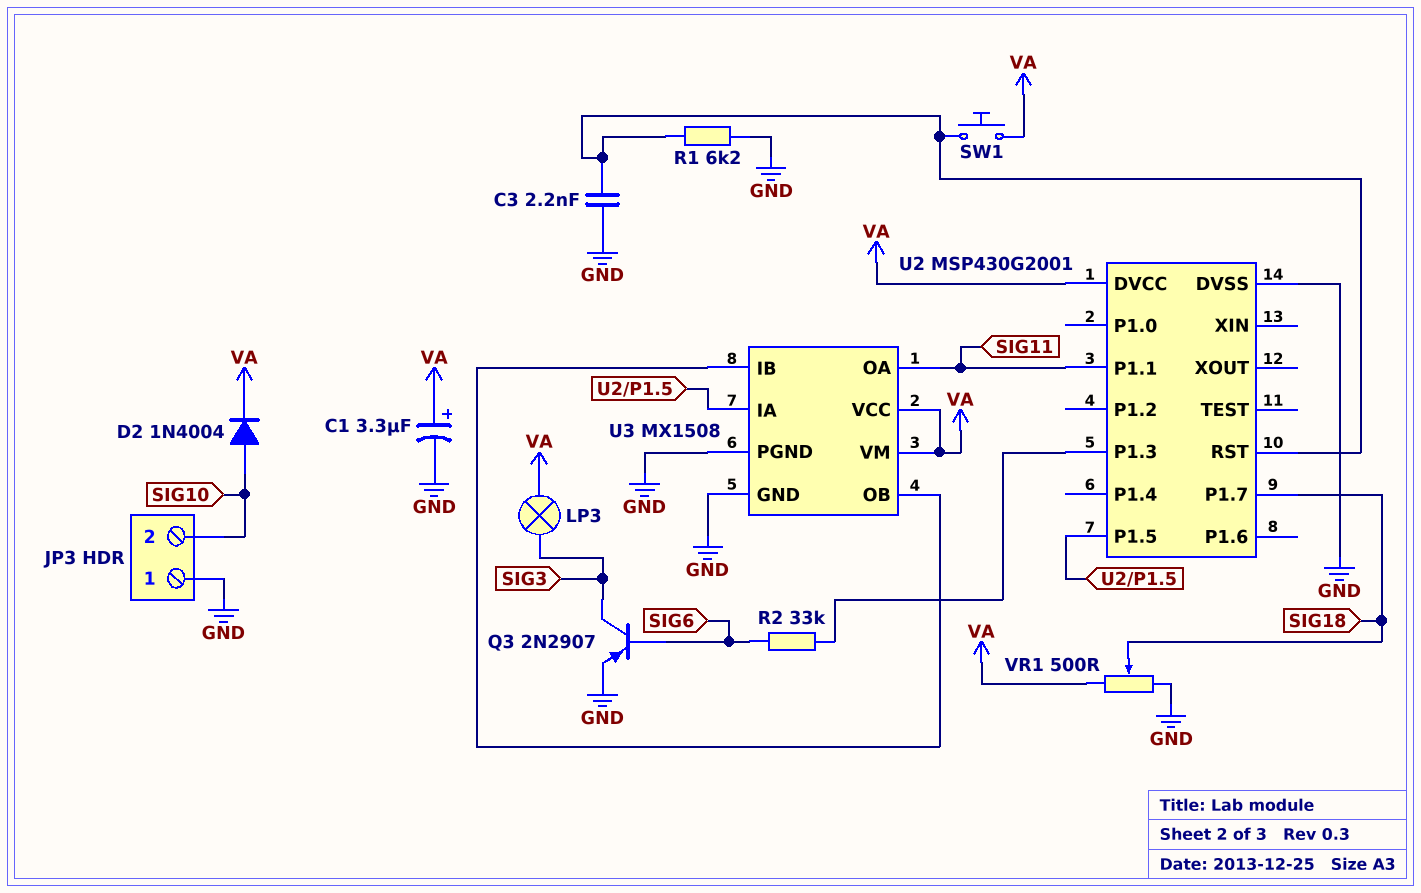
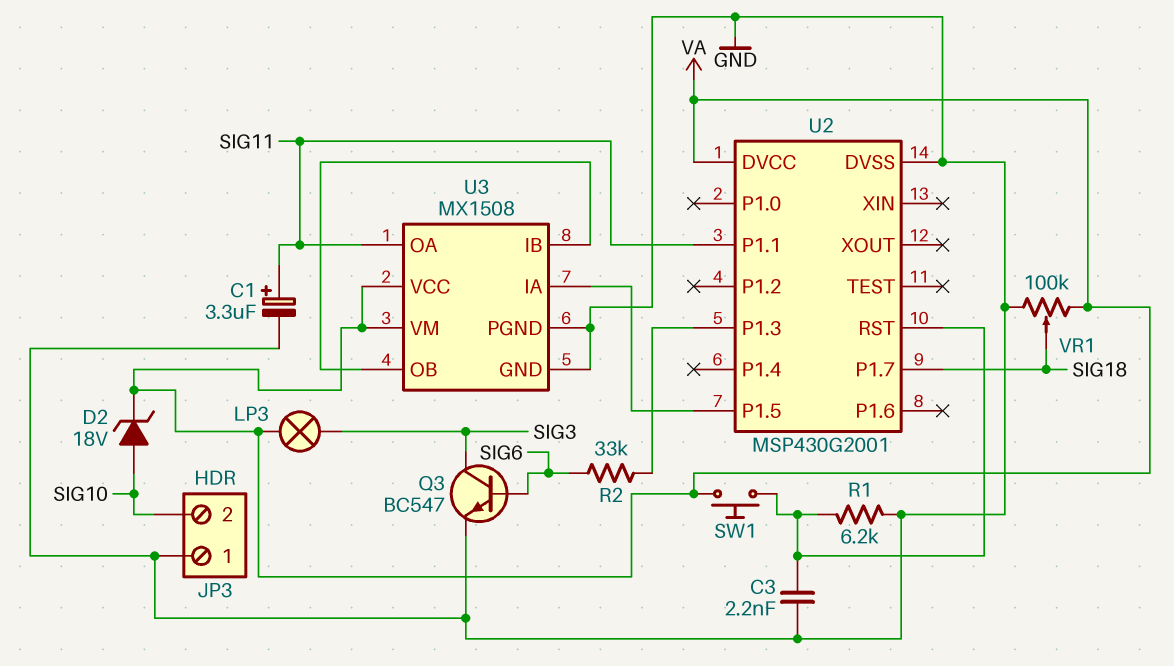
C1: 3.3uF (plus VA, minus GND) -> 3.3uF (plus SIG11, minus GND)
D2: diode 1N4004 (A SIG10, K VA) -> zener 18V (A SIG10, K VA)
Q3: PNP 2N2907 (B SIG6, C SIG3, E GND) -> NPN BC547 (B SIG6, C SIG3, E GND)
VR1: 500 (GND, VA, wiper SIG18) -> 100k (GND, VA, wiper SIG18)

